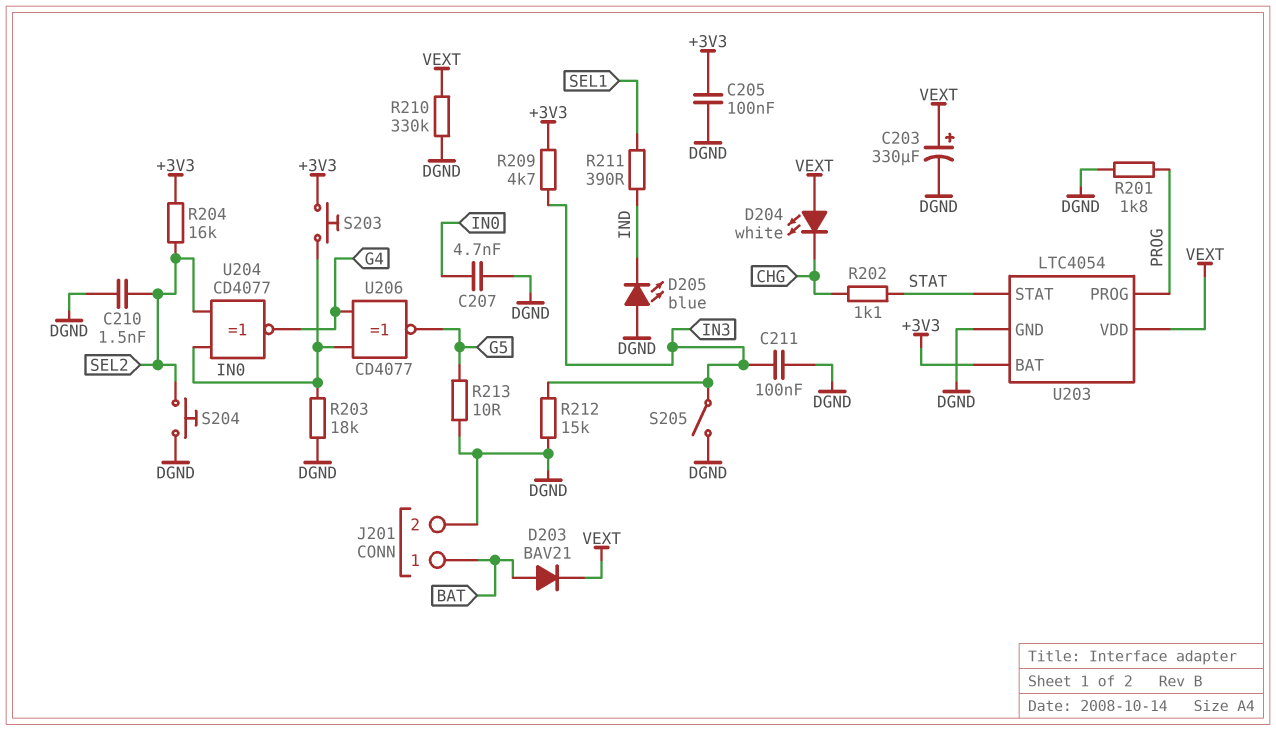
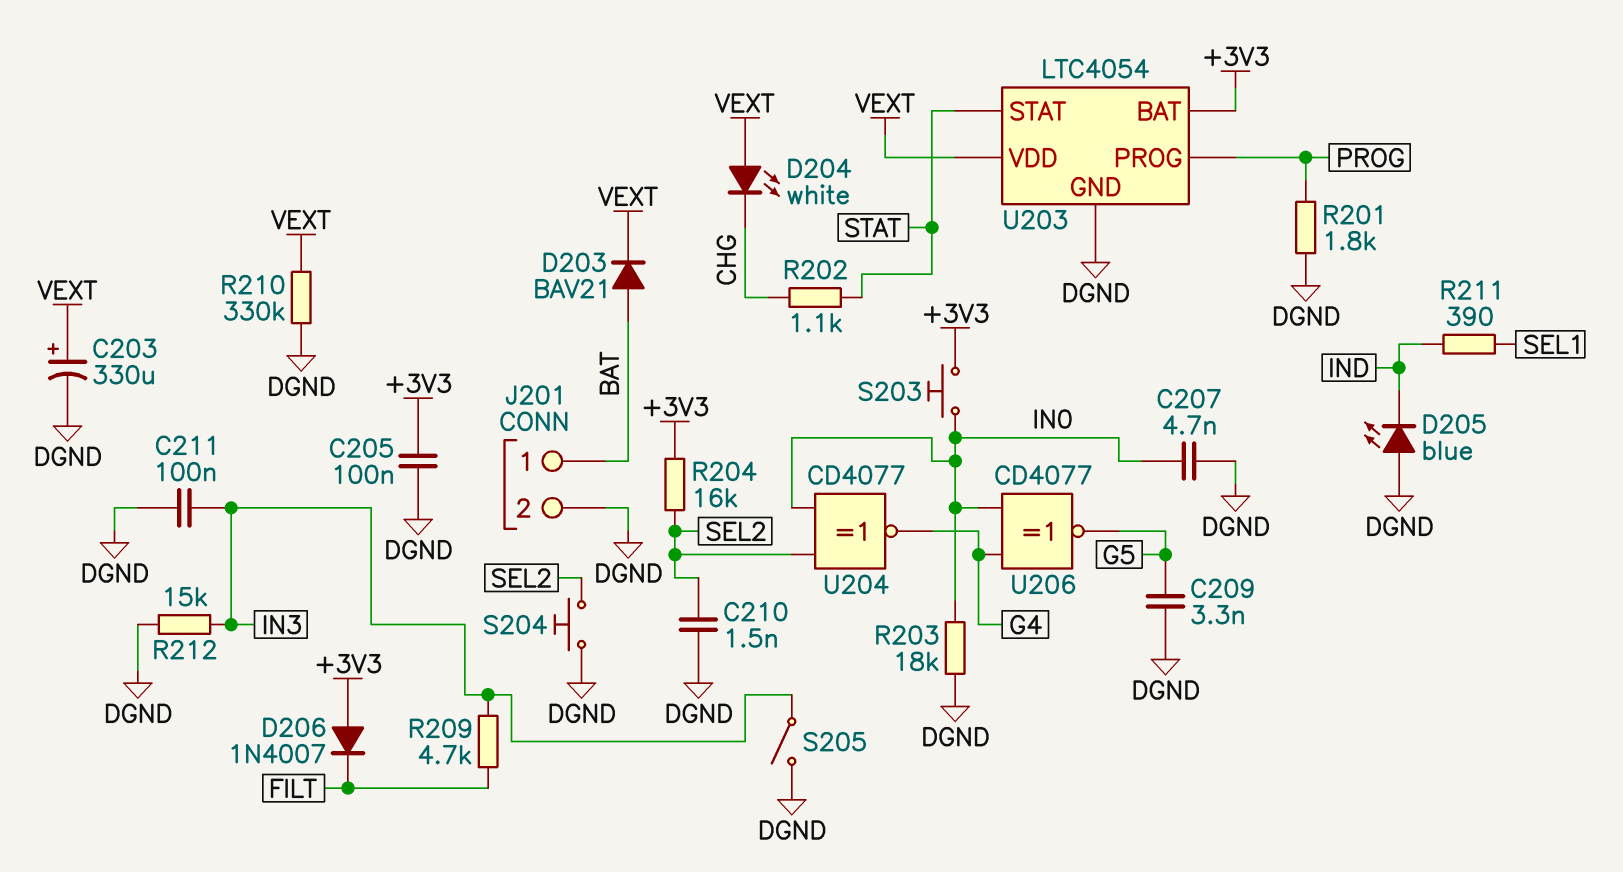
C209: none -> 3.3nF (DGND, G5)
D206: none -> diode 1N4007 (A +3V3, K FILT)
R209: 4.7k (+3V3, IN3) -> 4.7k (FILT, IN3)
R213: 10 (DGND, G5) -> none

